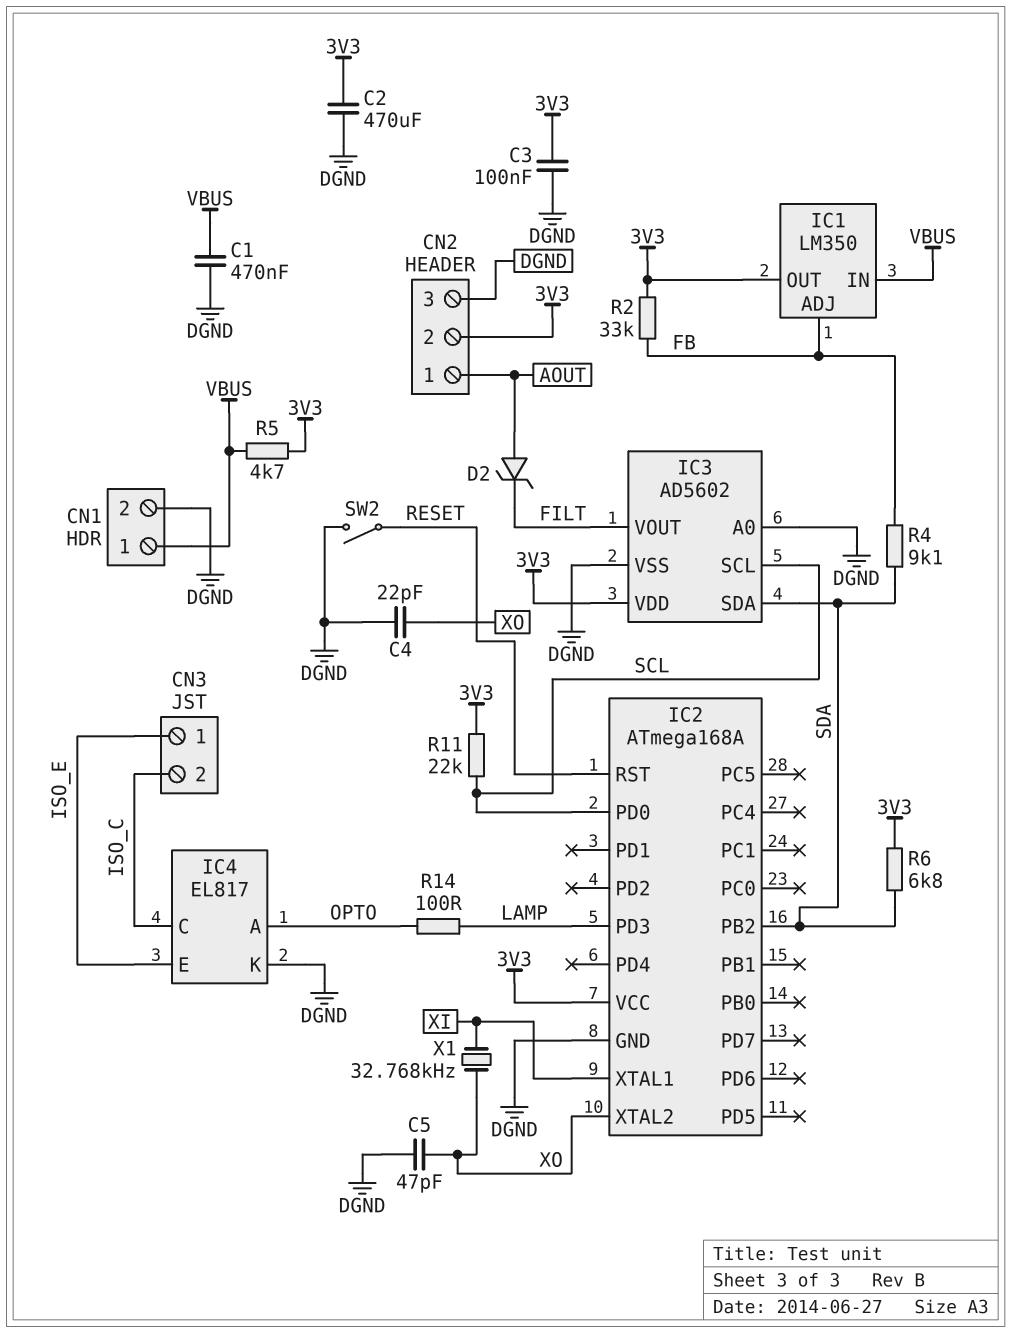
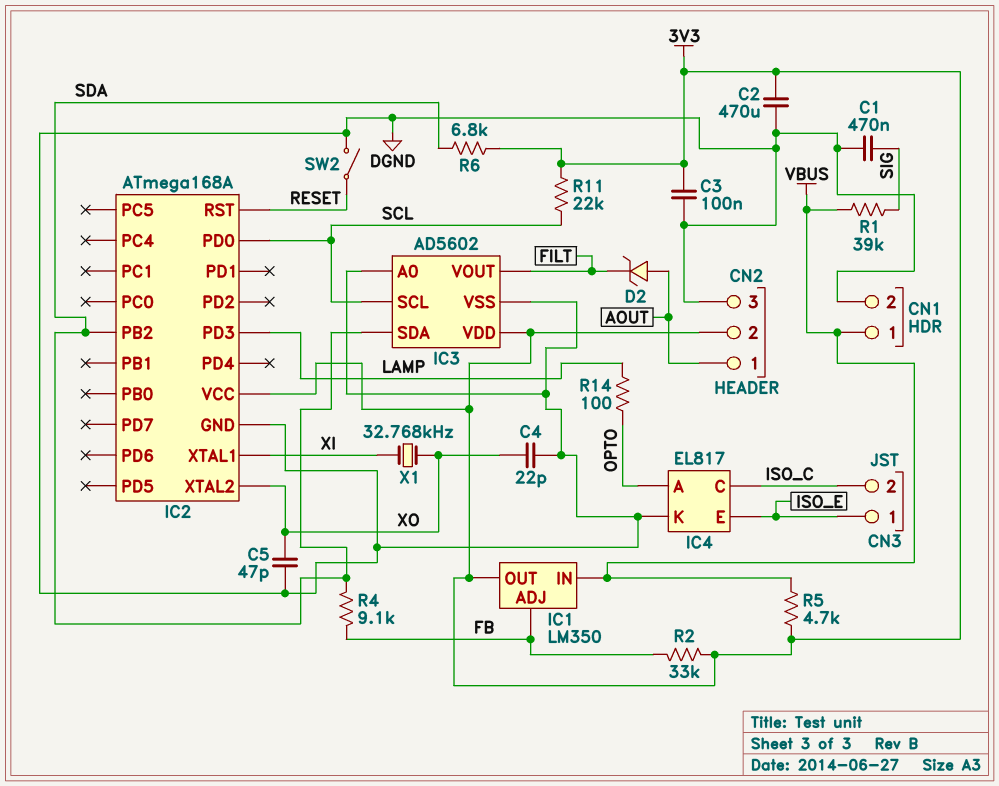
C1: 470nF (DGND, VBUS) -> 470nF (DGND, SIG)
R1: none -> 39k (SIG, VBUS)

